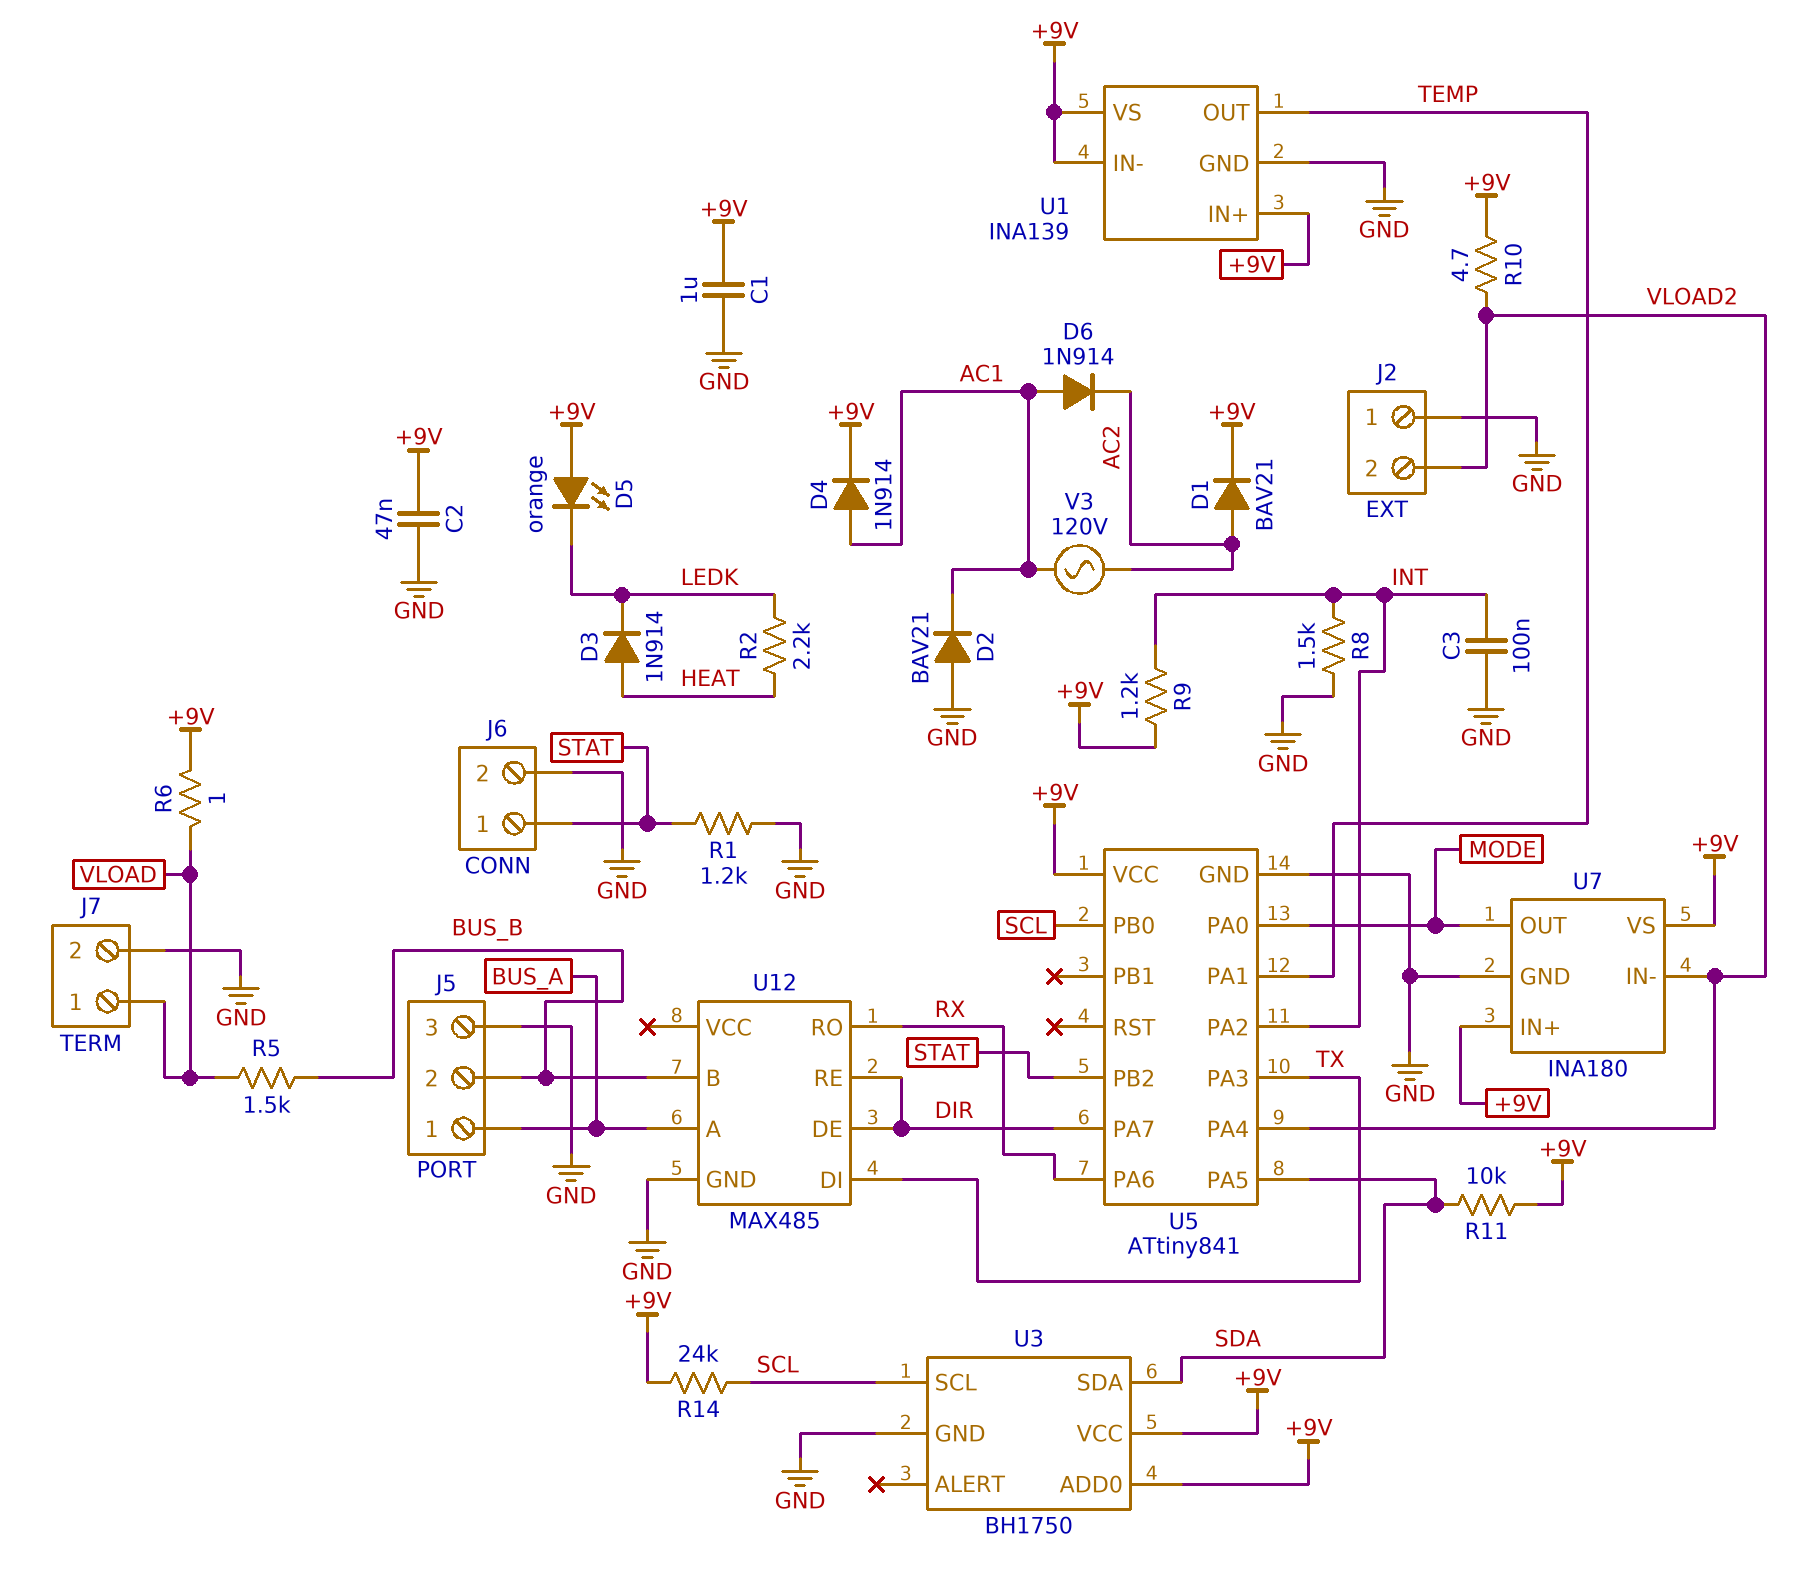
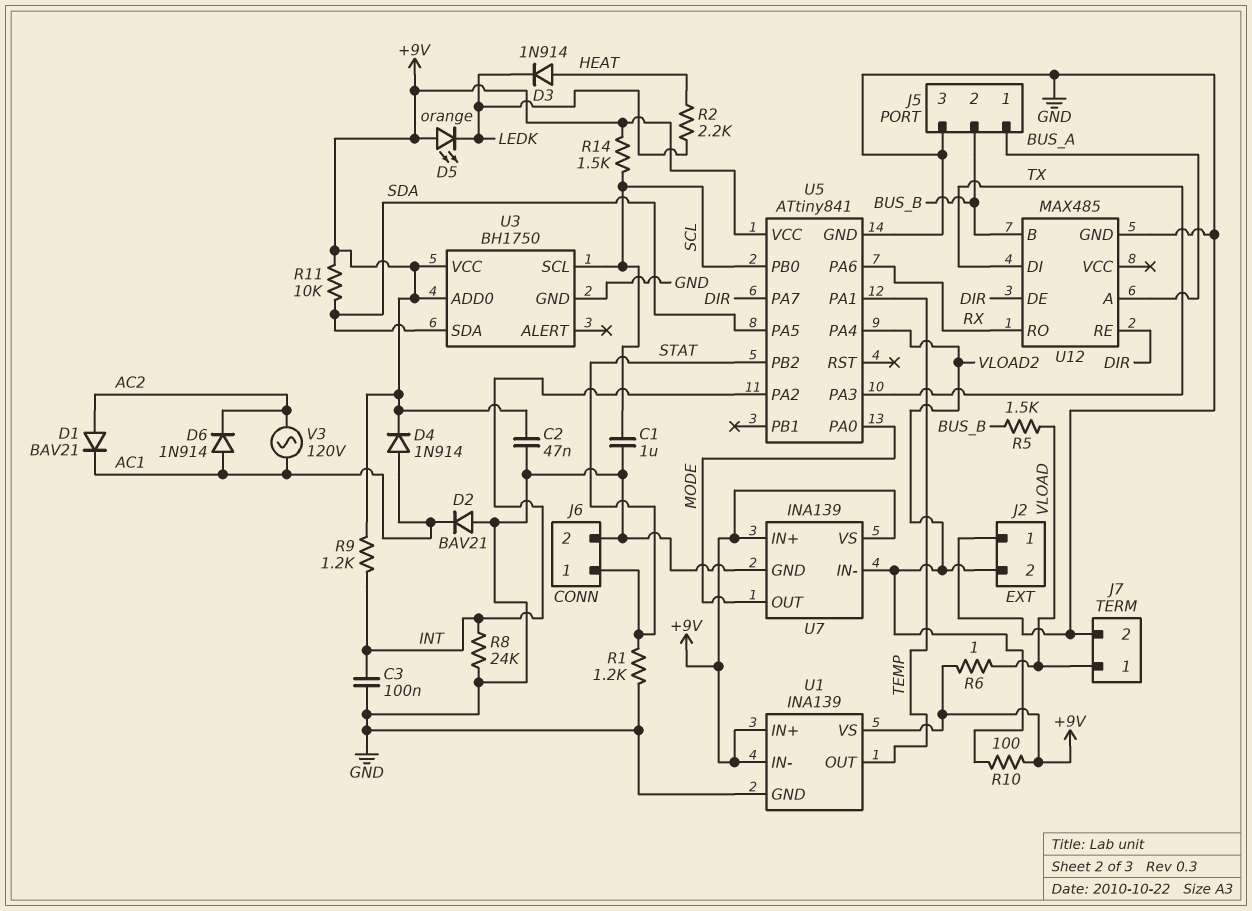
C1: 1uF (+9V, GND) -> 1uF (GND, SCL)
D1: diode BAV21 (A AC2, K +9V) -> diode BAV21 (A AC2, K AC1)
R8: 1.5k (GND, INT) -> 24k (GND, INT)
R10: 4.7 (+9V, VLOAD2) -> 100 (+9V, VLOAD2)
R14: 24k (+9V, SCL) -> 1.5k (+9V, SCL)
U7: INA180 -> INA139

